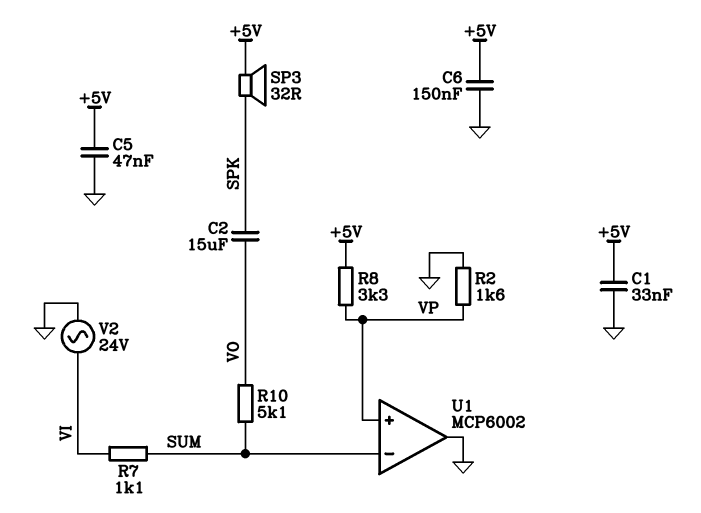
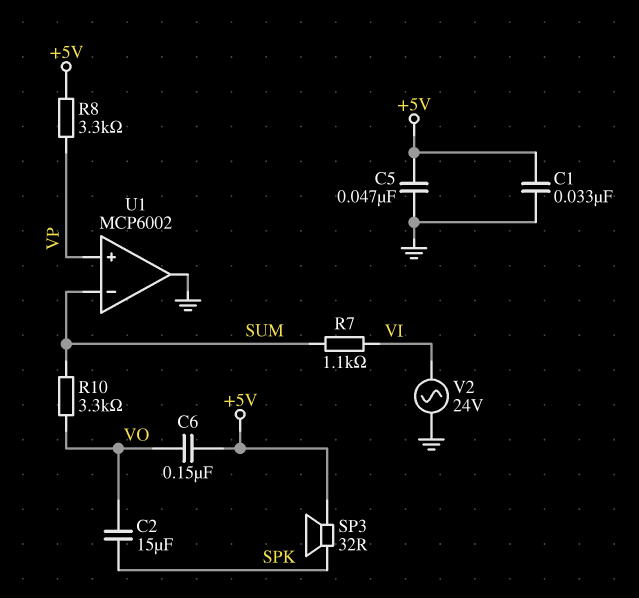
C6: 150nF (+5V, GND) -> 150nF (+5V, VO)
R2: 1.6k (GND, VP) -> none
R10: 5.1k (SUM, VO) -> 3.3k (SUM, VO)

